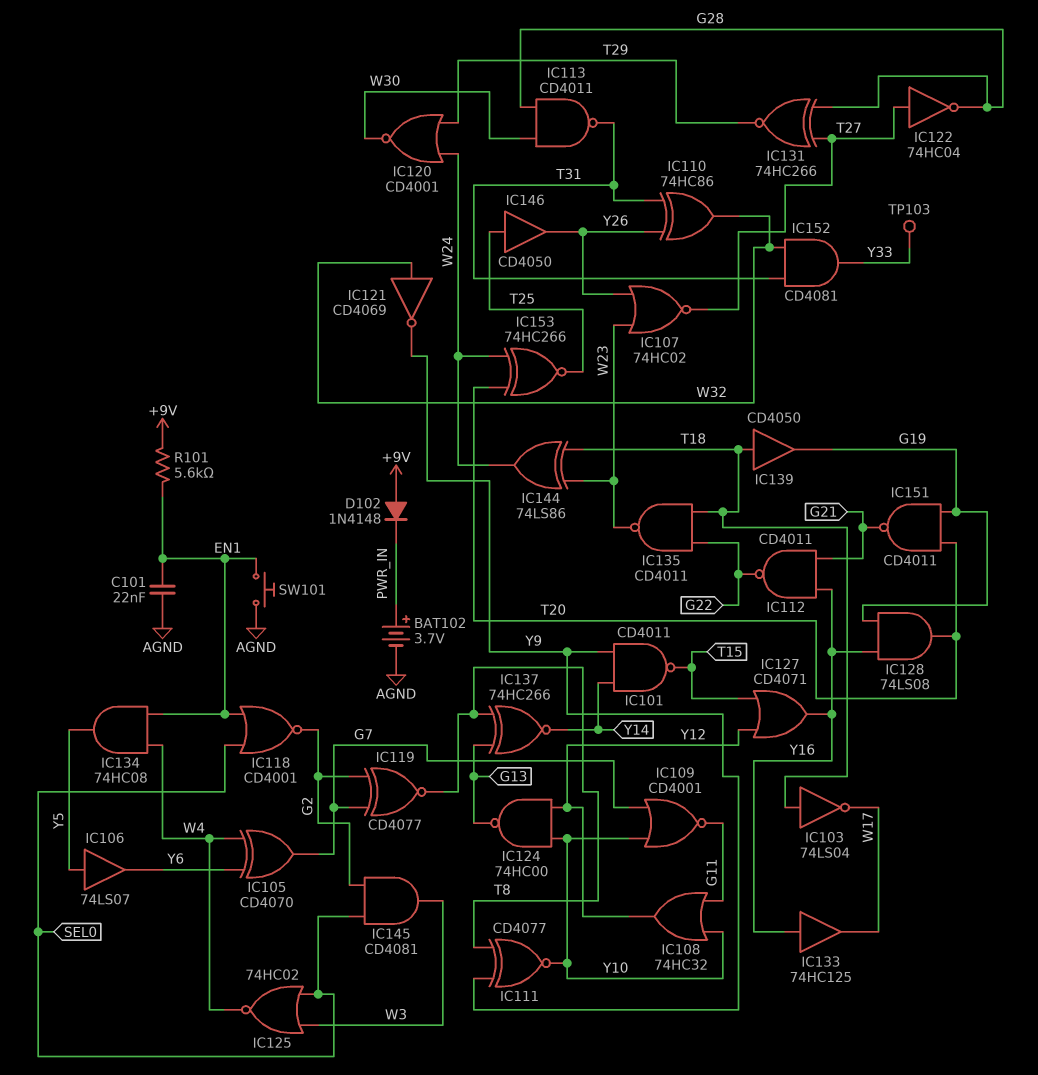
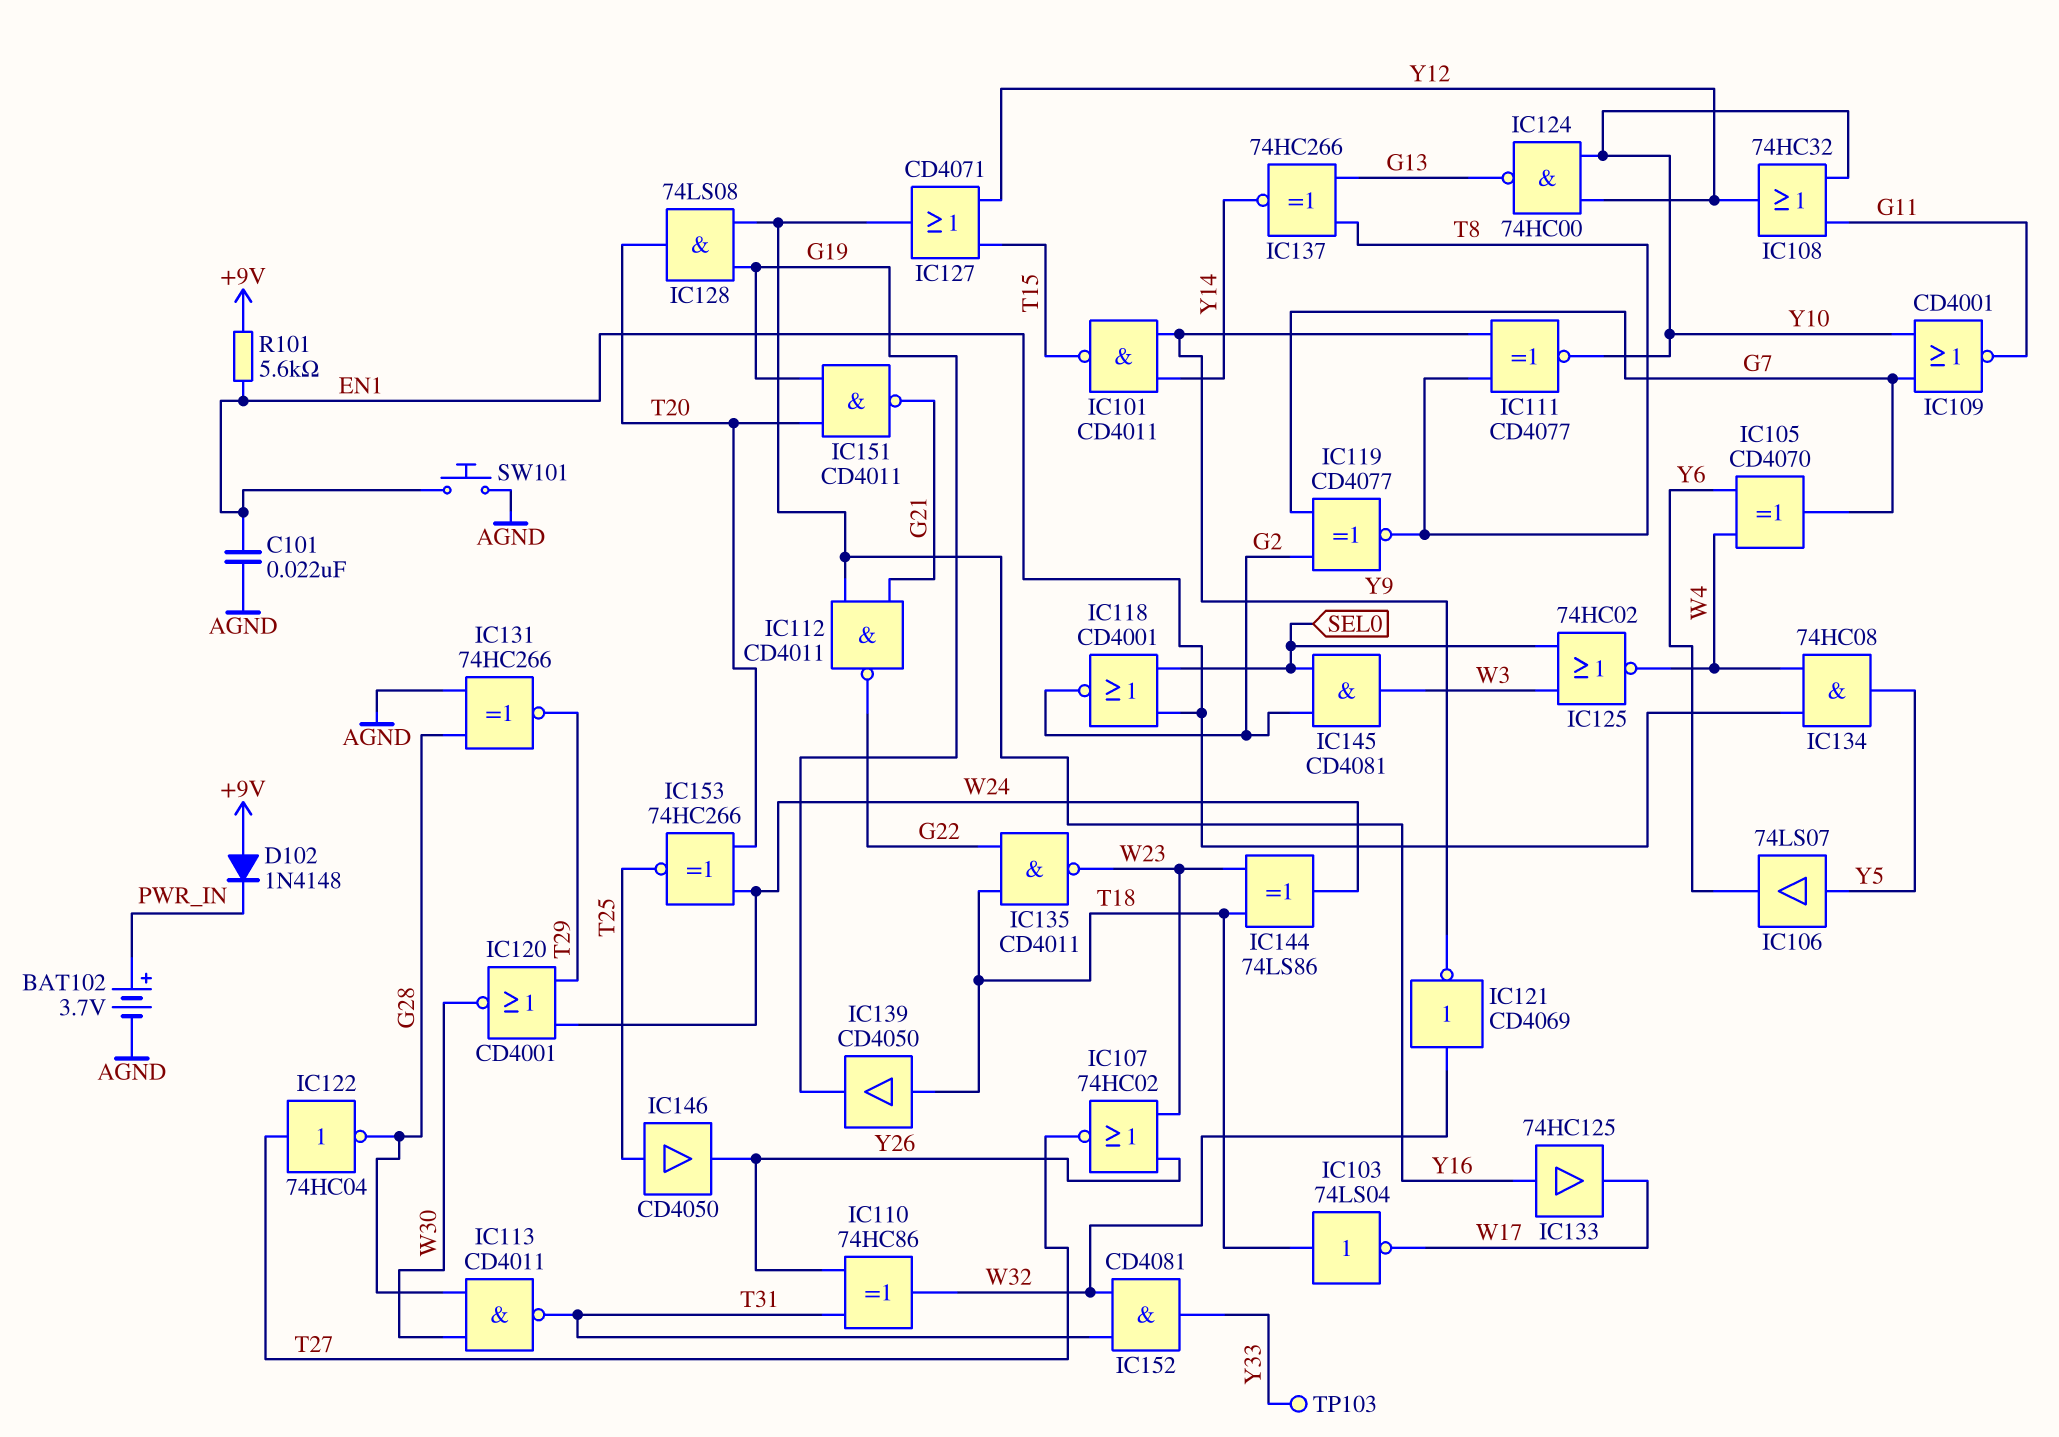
IC131: XNOR 74HC266 (in G28, in T27, out T29) -> XNOR 74HC266 (in AGND, in G28, out T29)

